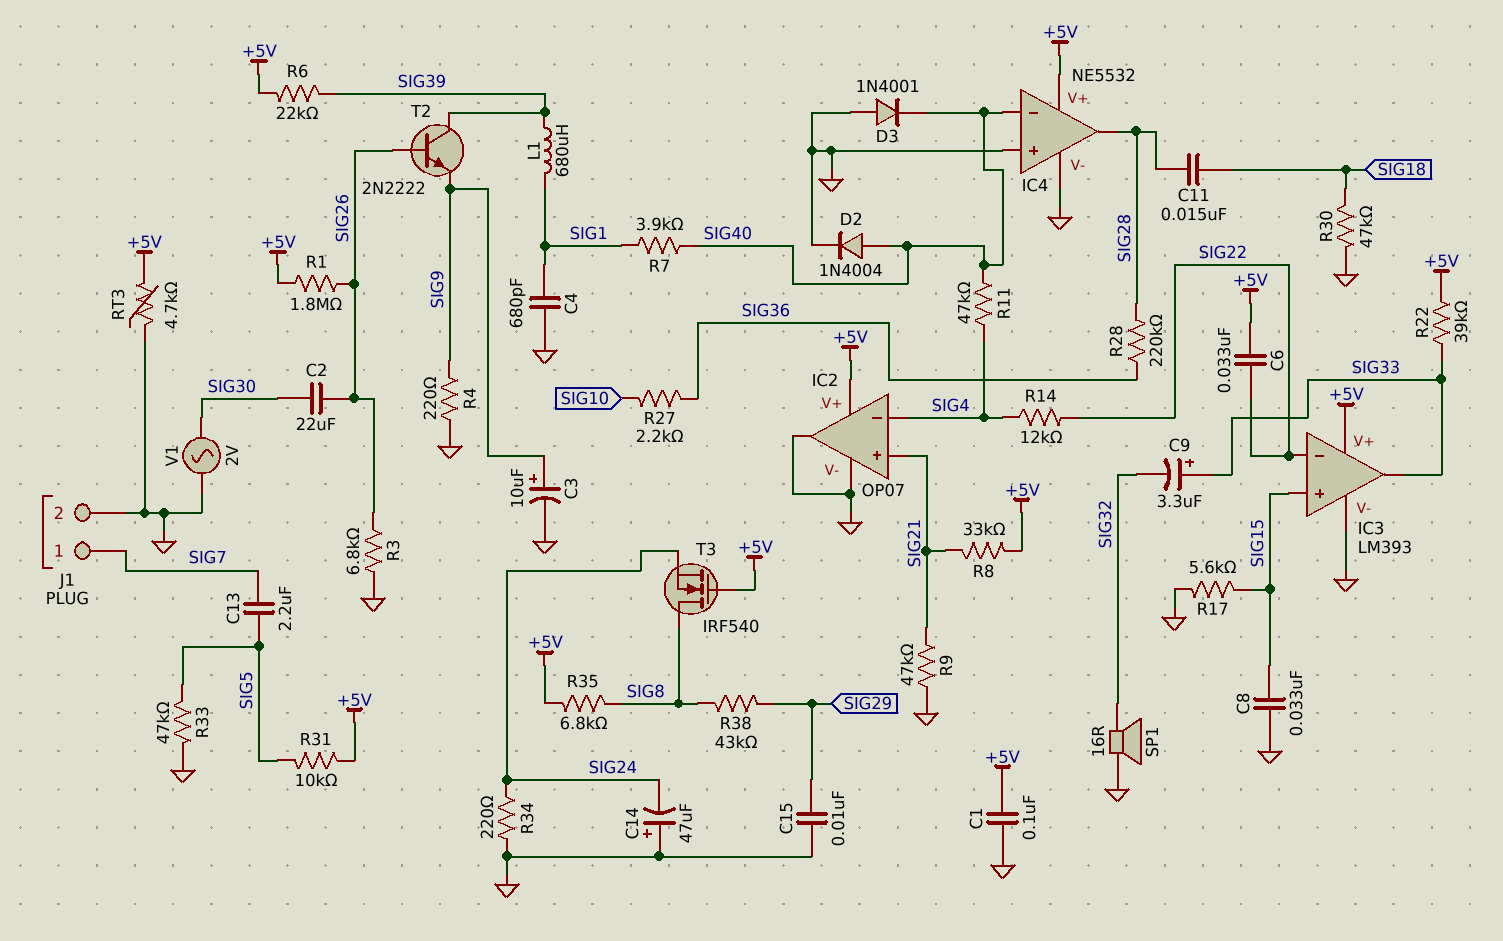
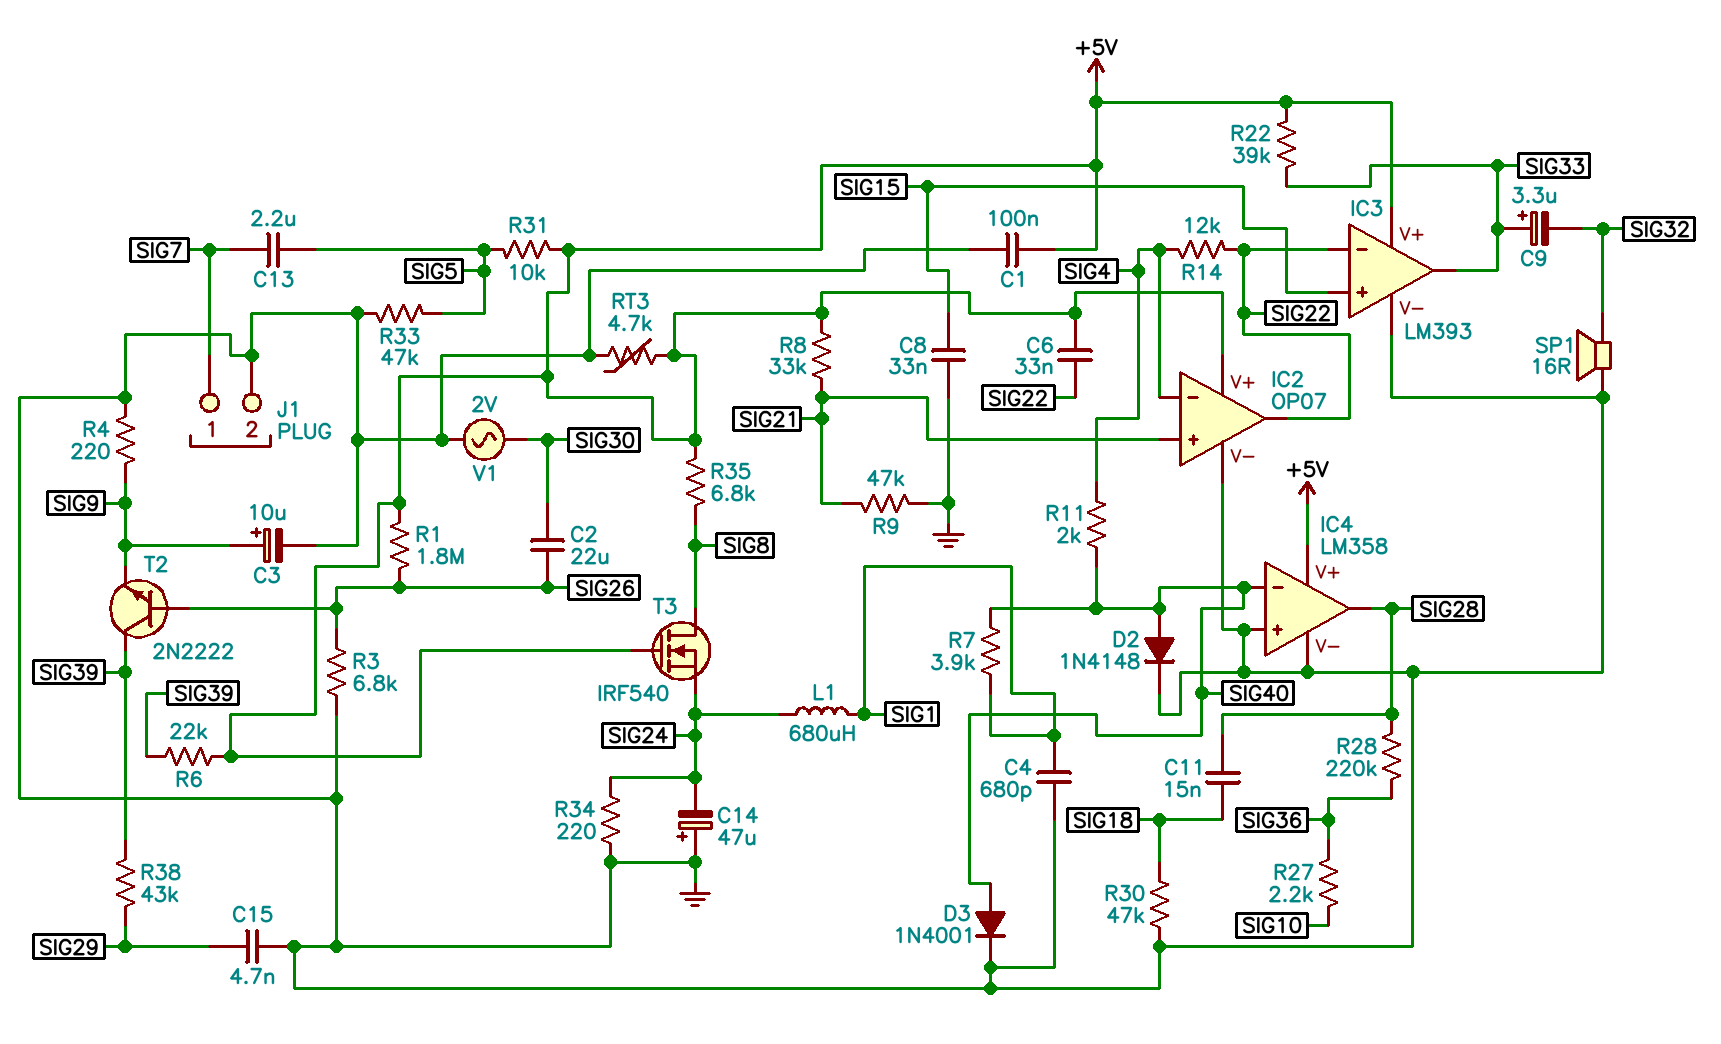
C15: 10nF (GND, SIG29) -> 4.7nF (GND, SIG29)
D2: diode 1N4004 (A SIG40, K GND) -> diode 1N4148 (A SIG40, K GND)
D3: diode 1N4001 (A GND, K SIG40) -> diode 1N4001 (A SIG40, K GND)
IC2 pin out: GND -> SIG22
IC4: NE5532 -> LM358
L1: 680uH (SIG1, SIG39) -> 680uH (SIG1, SIG24)
R11: 47k (SIG4, SIG40) -> 2k (SIG4, SIG40)
R17: 5.6k (GND, SIG15) -> none
R38: 43k (SIG8, SIG29) -> 43k (SIG29, SIG39)

